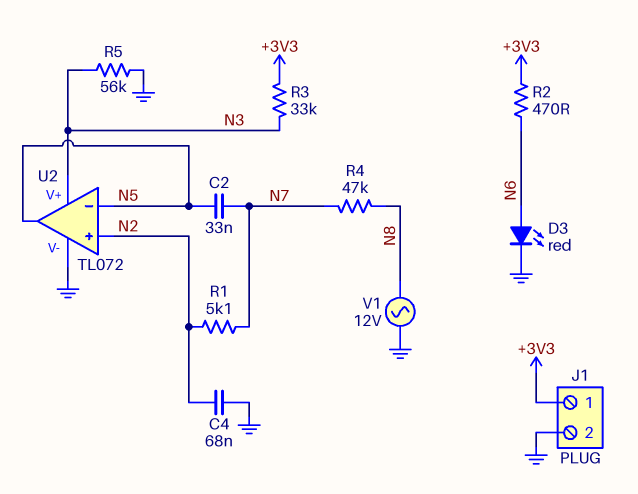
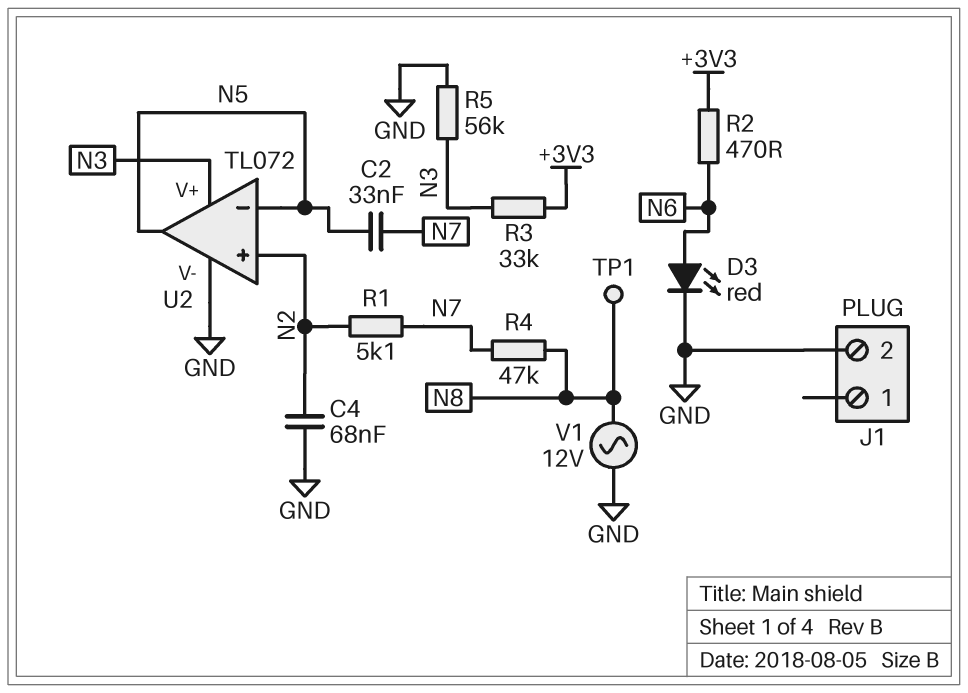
J1 pin 1: +3V3 -> none
TP1: none -> test point (N8)

